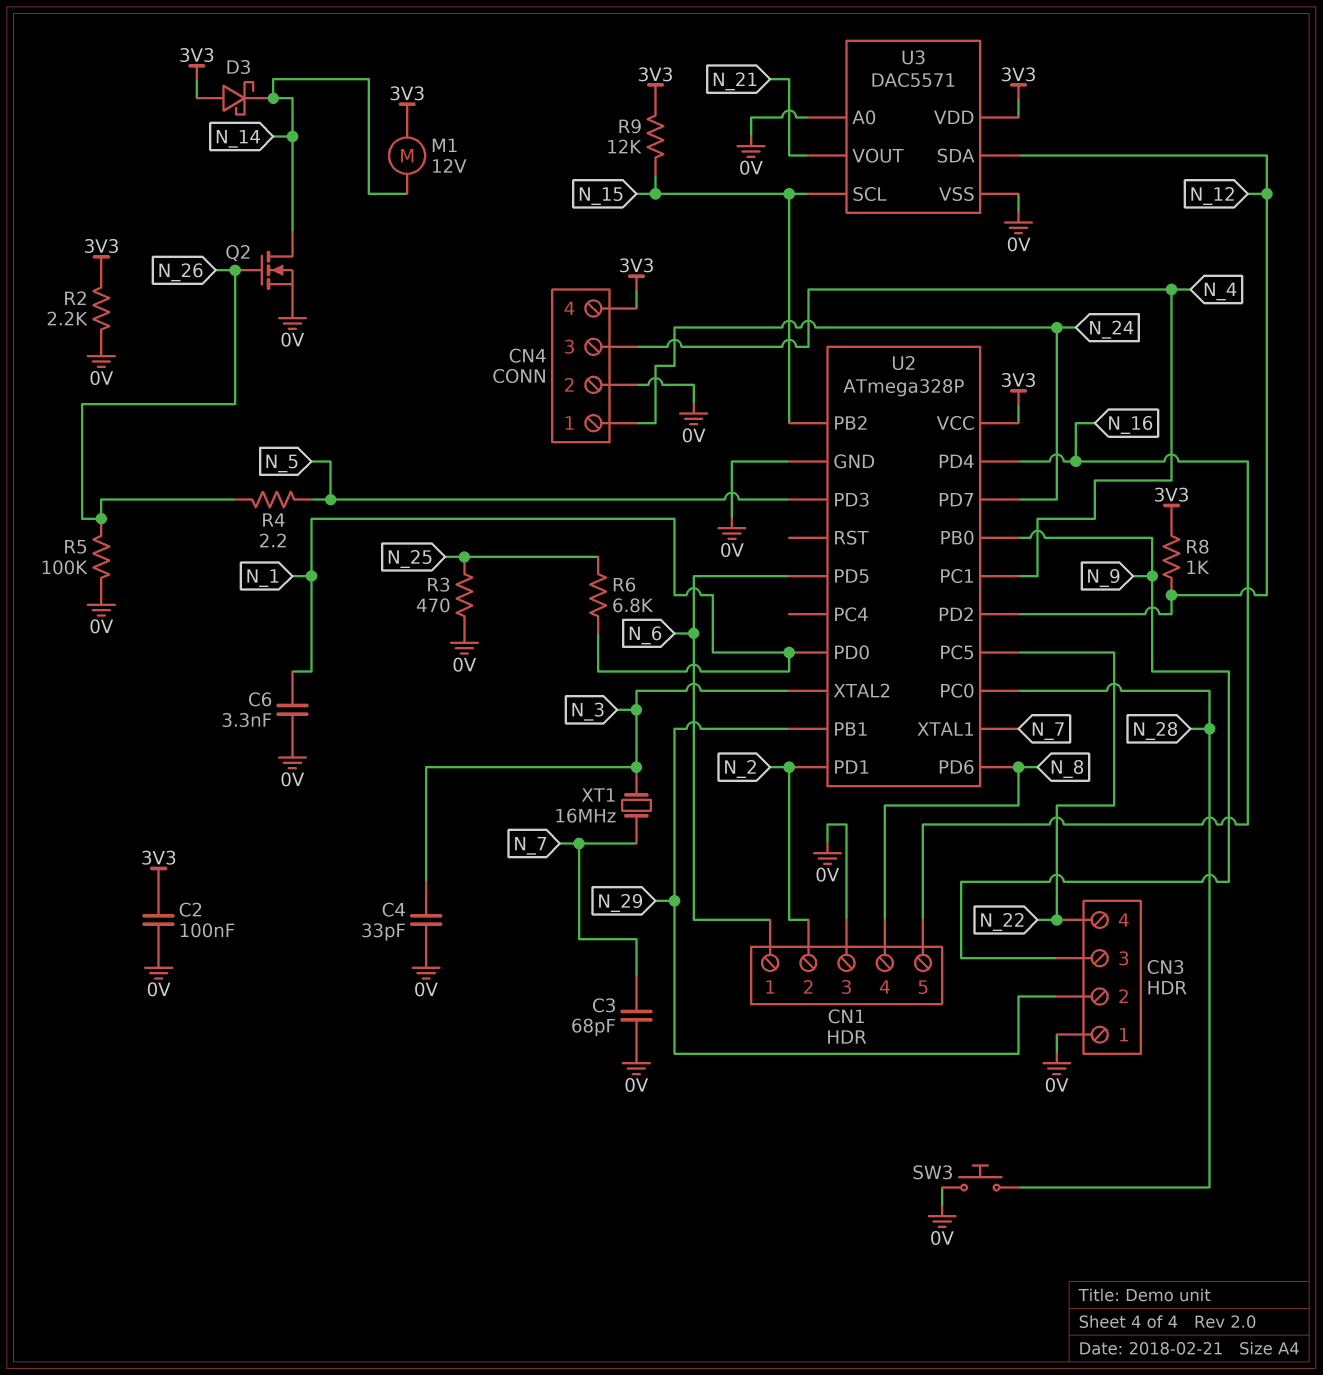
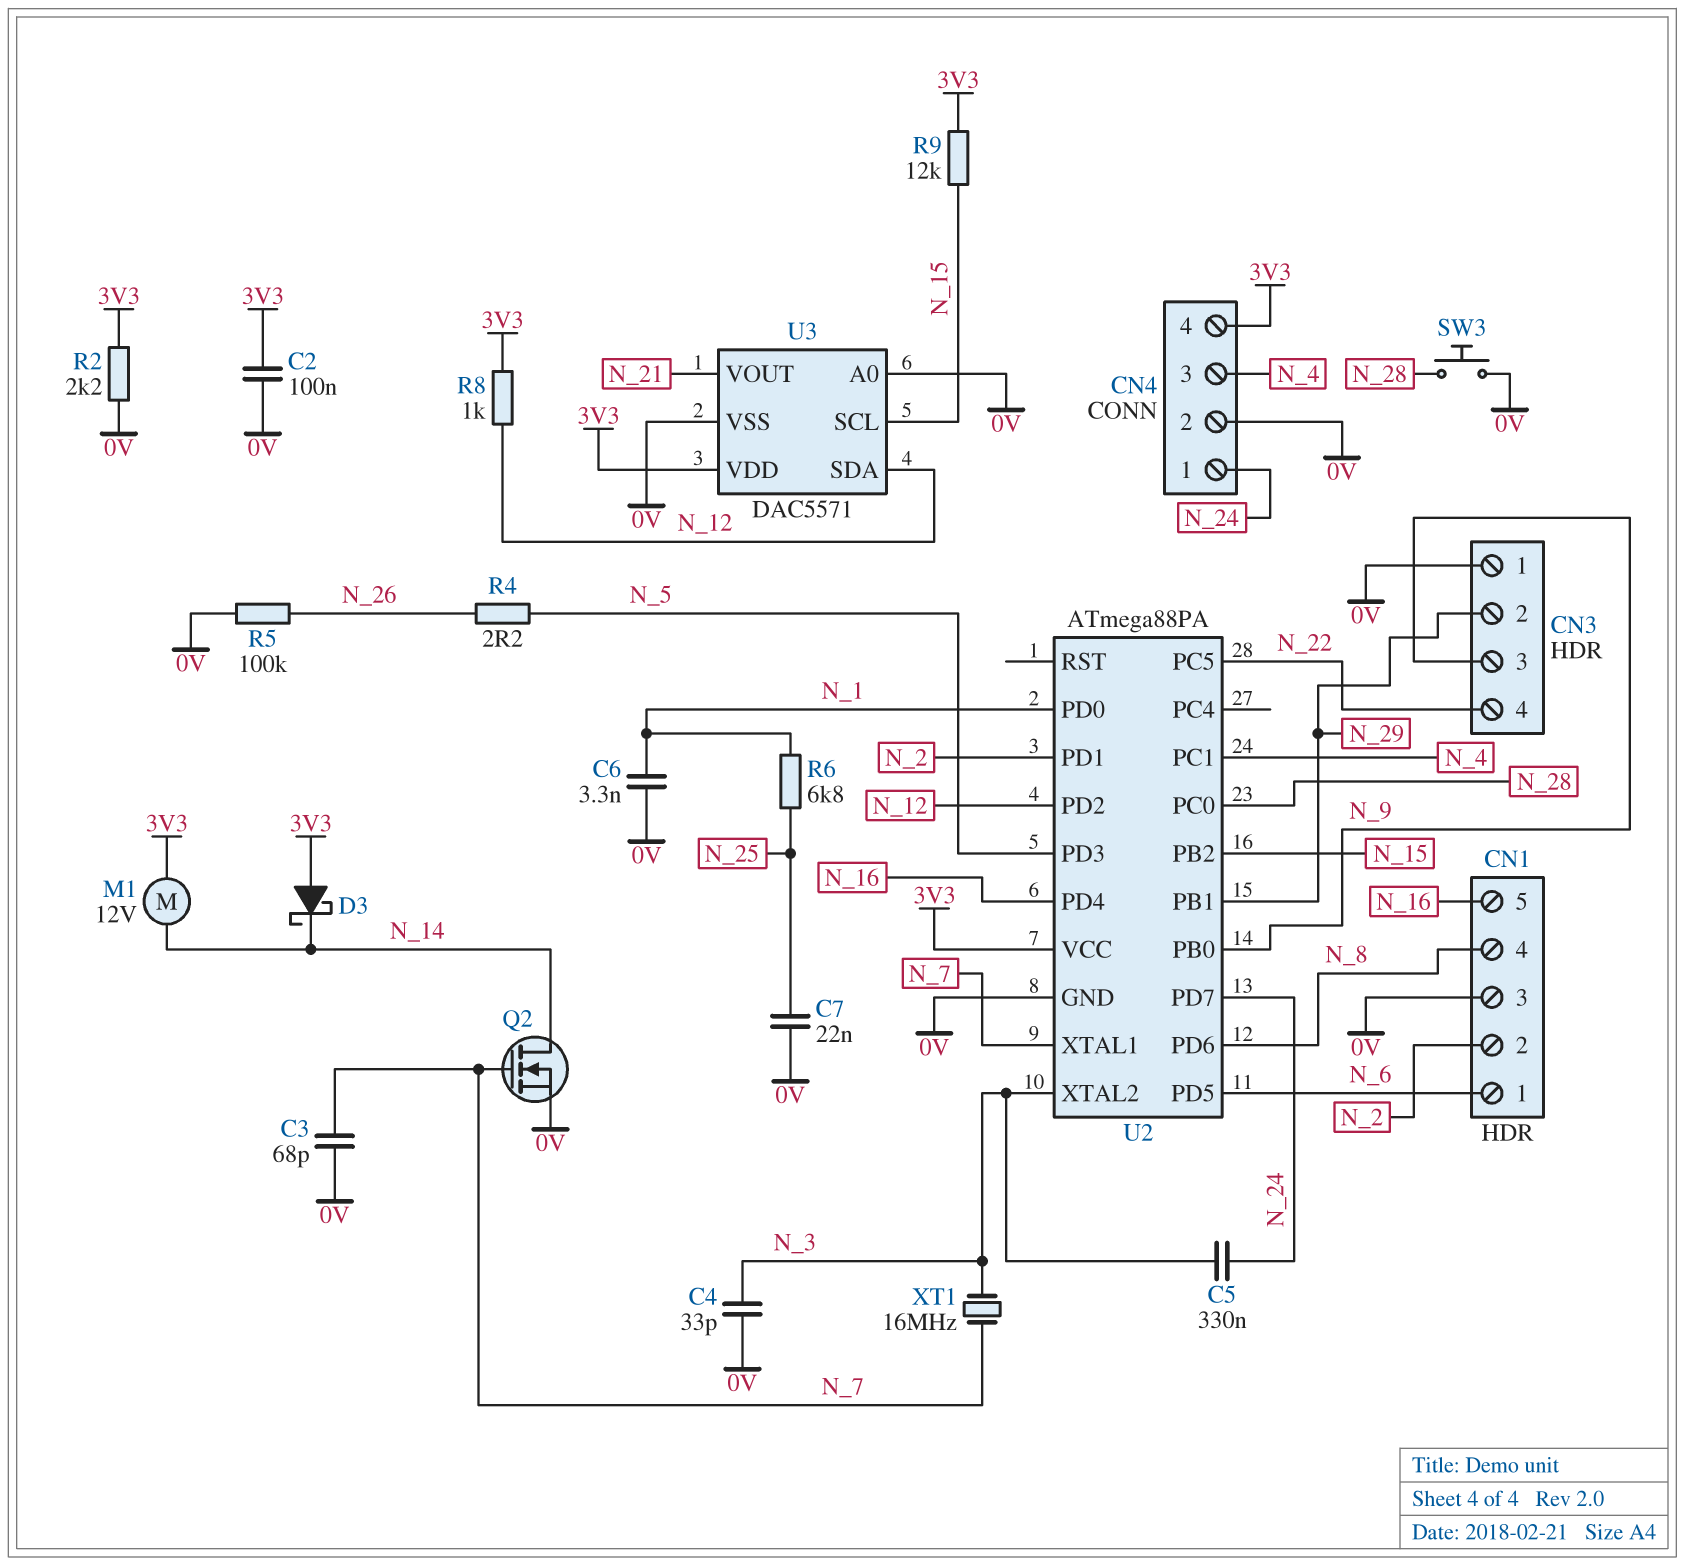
C5: none -> 330nF (N_3, N_24)
C7: none -> 22nF (0V, N_25)
Q2: NMOS (G N_26, D N_14, S 0V) -> NMOS (G N_7, D N_14, S 0V)
R3: 470 (0V, N_25) -> none
U2: ATmega328P -> ATmega88PA

